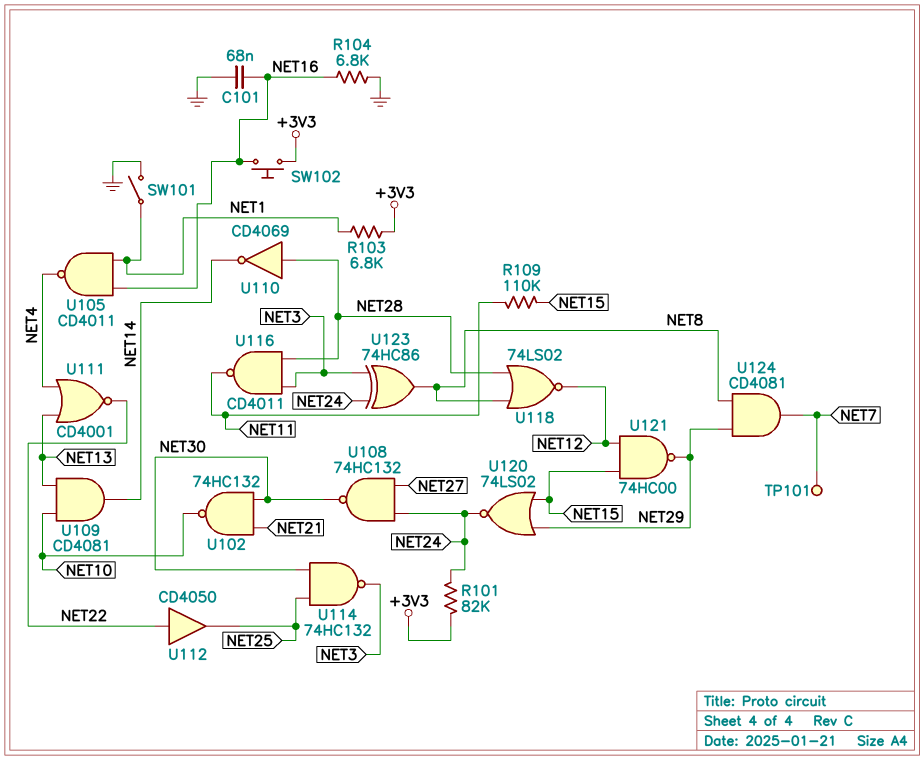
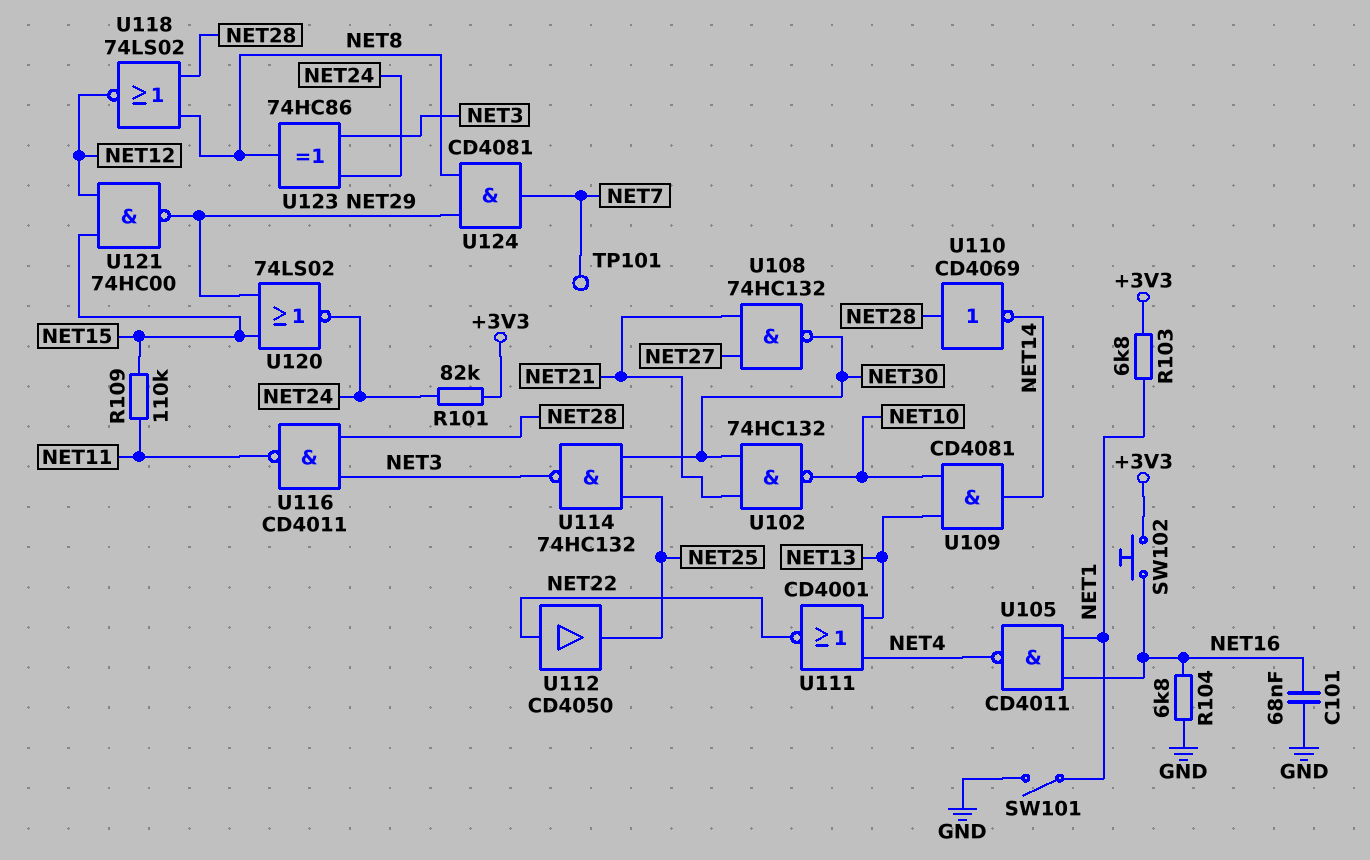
U108: NAND 74HC132 (in NET24, in NET27, out NET30) -> NAND 74HC132 (in NET21, in NET27, out NET30)

